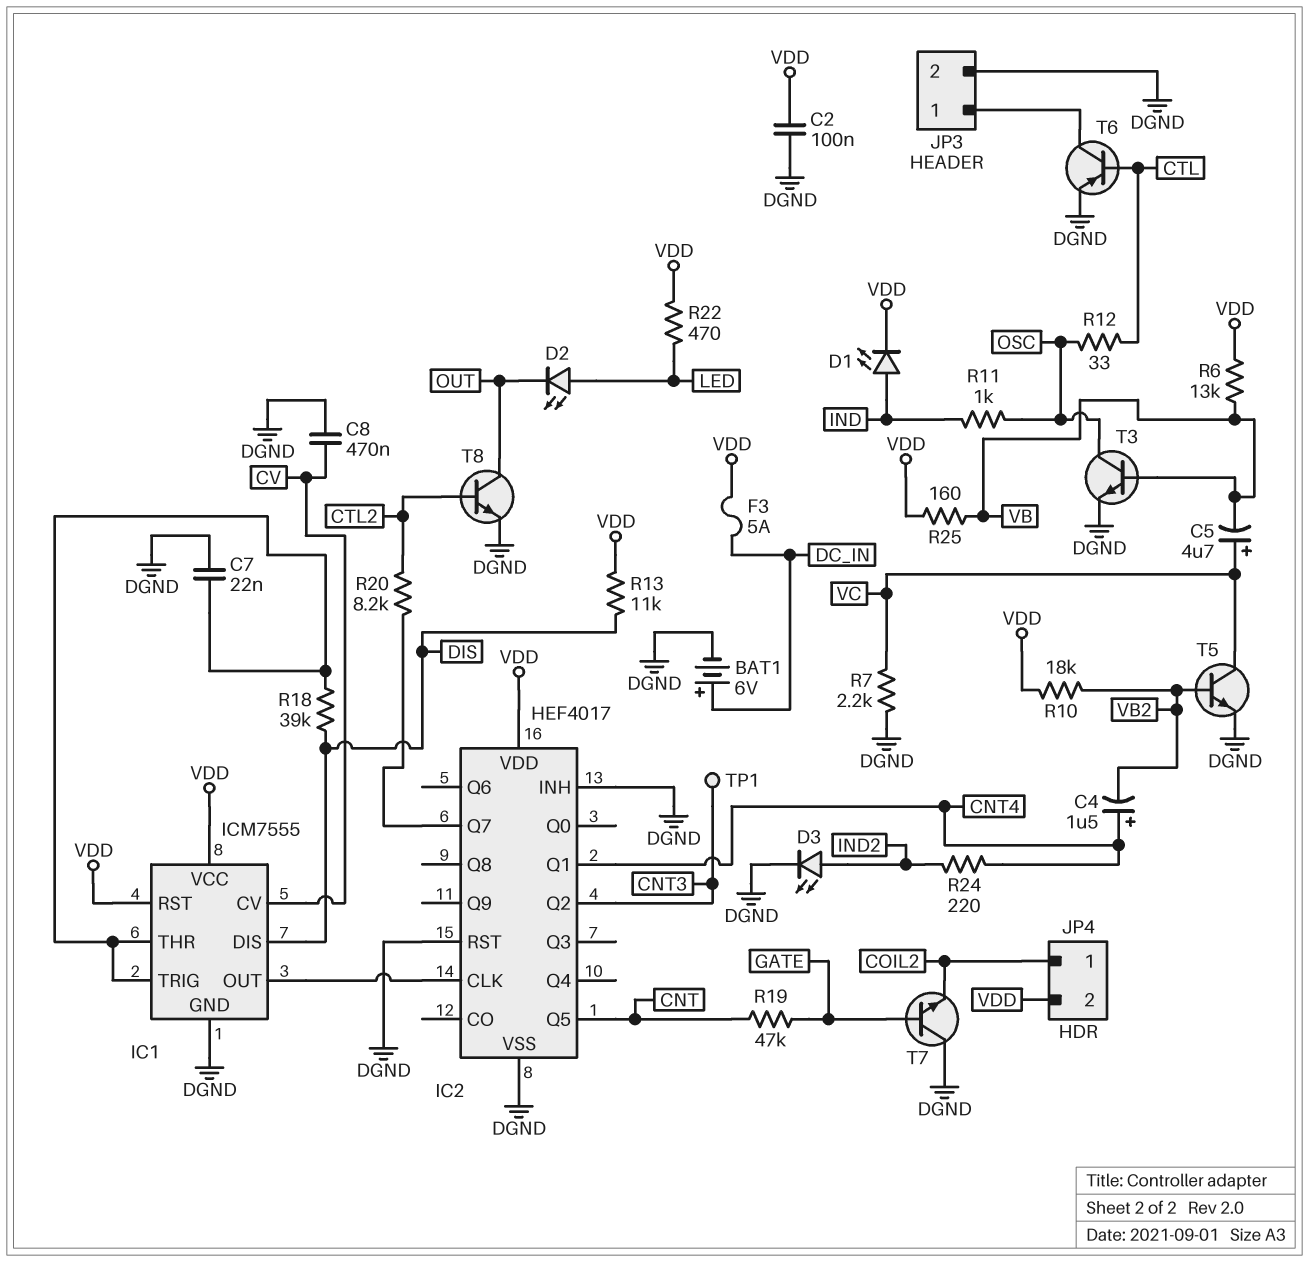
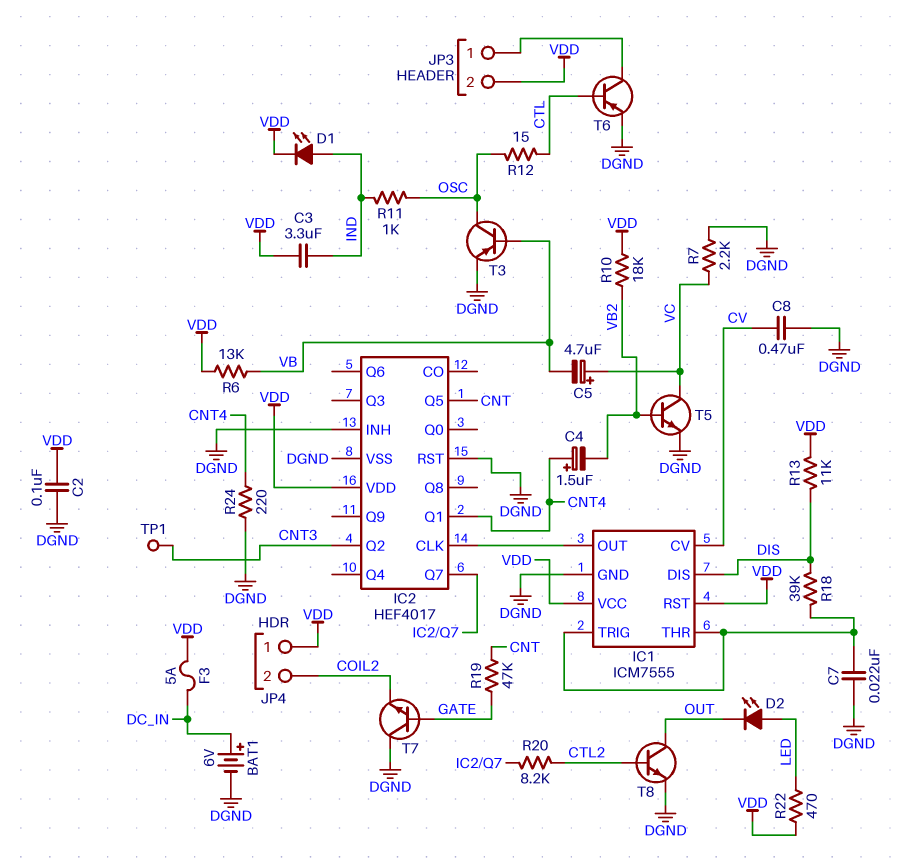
C3: none -> 3.3uF (IND, VDD)
D3: LED (A IND2, K DGND) -> none
JP3 pin 2: DGND -> VDD
JP4 pin 1: COIL2 -> VDD
JP4 pin 2: VDD -> COIL2
R12: 33 (CTL, OSC) -> 15 (CTL, OSC)
R24: 220 (CNT4, IND2) -> 220 (CNT4, DGND)
R25: 160 (VB, VDD) -> none
T3: NPN (B VB, C OSC, E DGND) -> PNP (B VB, C OSC, E DGND)

